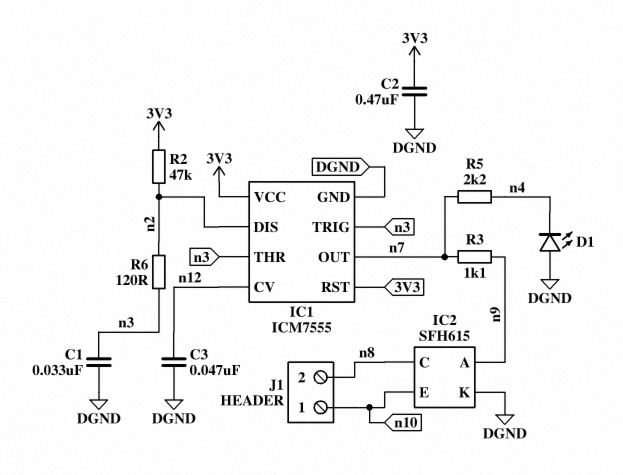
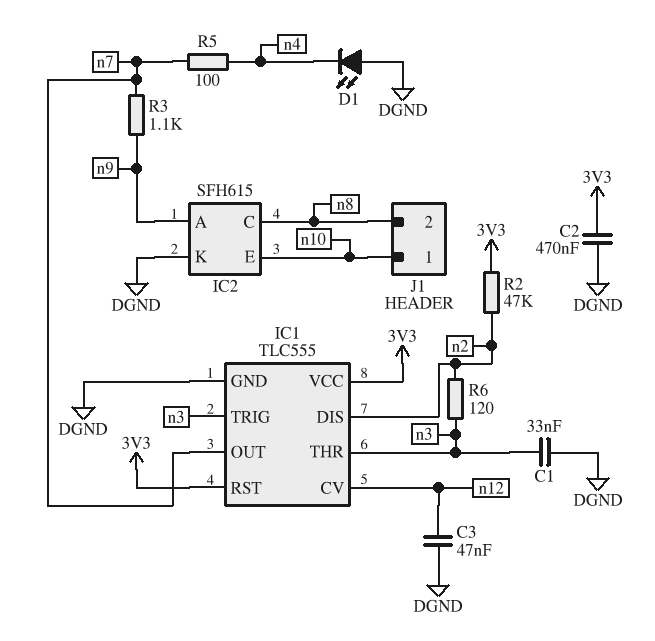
IC1: ICM7555 -> TLC555
R5: 2.2k (n4, n7) -> 100 (n4, n7)

